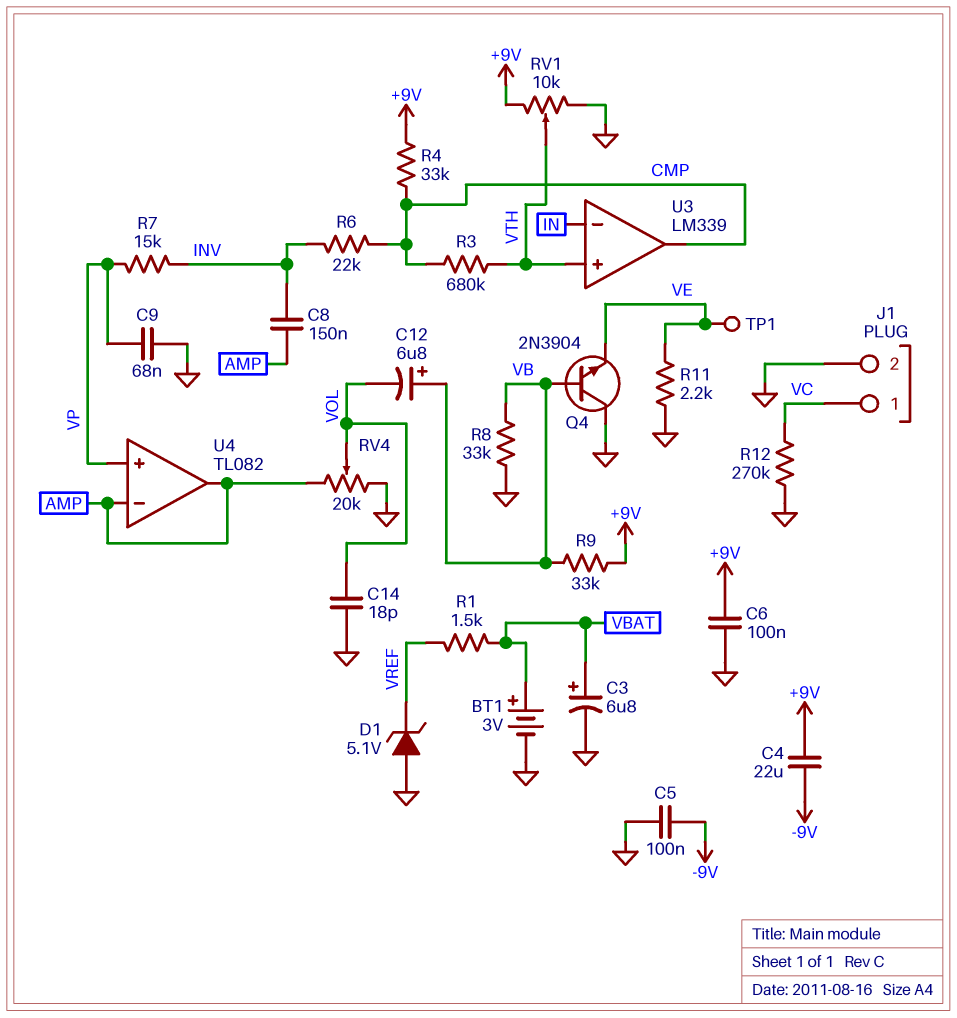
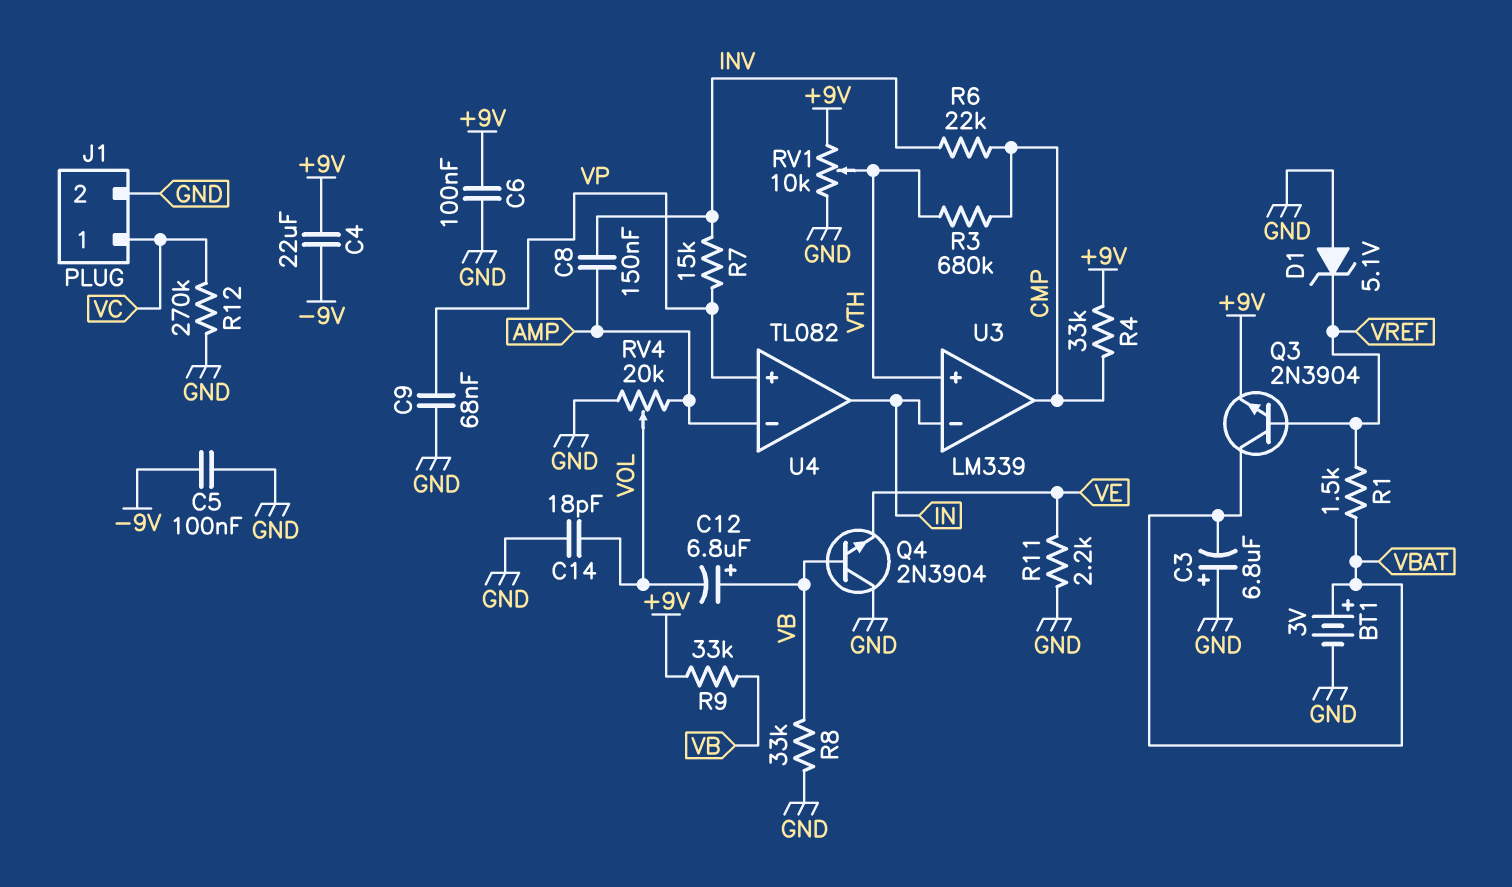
C3: 6.8uF (plus VBAT, minus GND) -> 6.8uF (plus GND, minus VBAT)
Q3: none -> NPN 2N3904 (B VREF, C VBAT, E +9V)
TP1: test point (VE) -> none
U4 pin out: AMP -> IN

